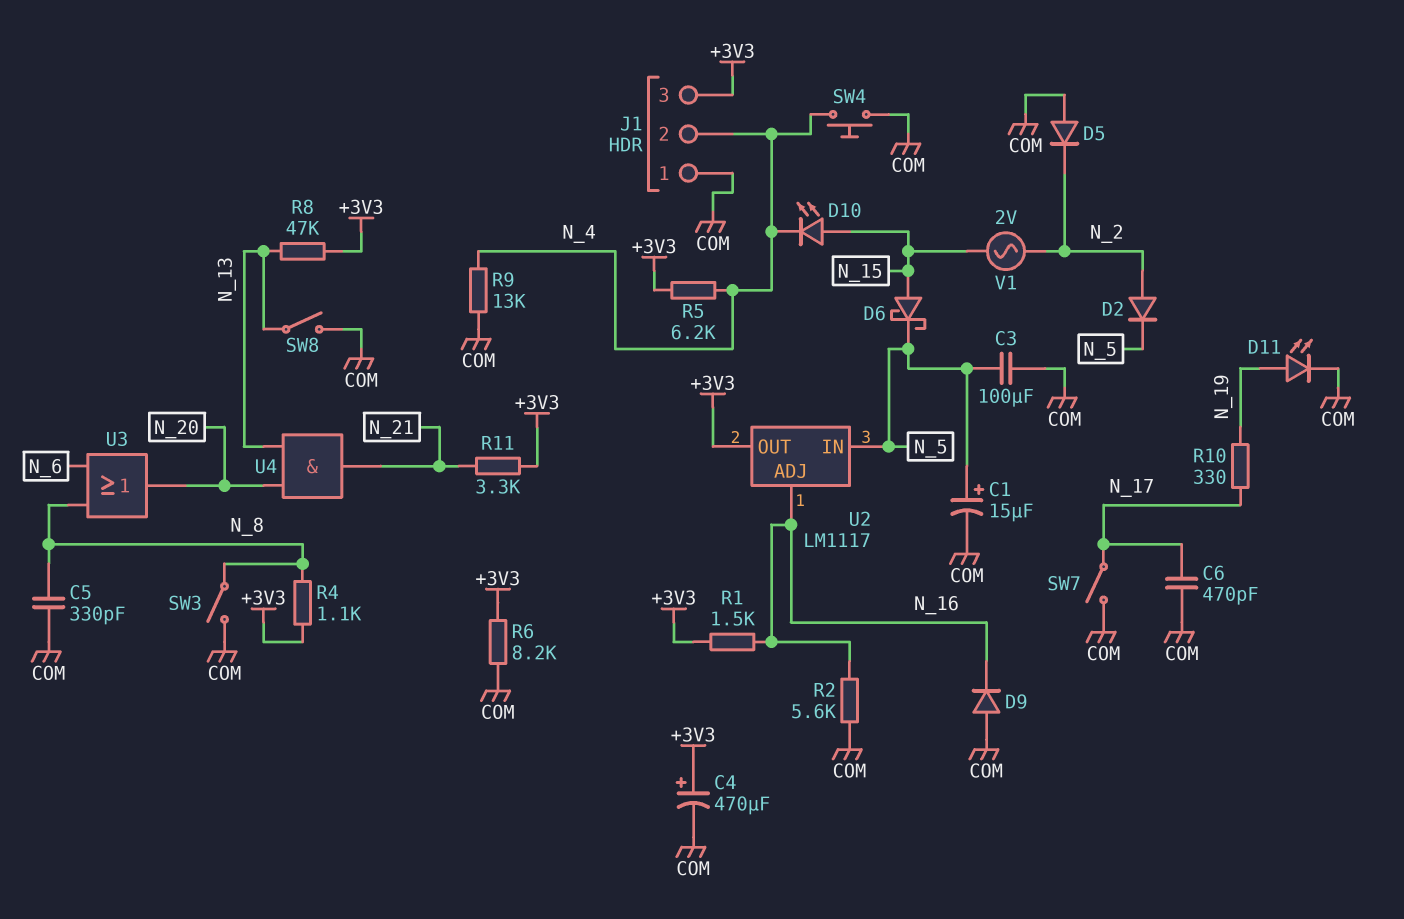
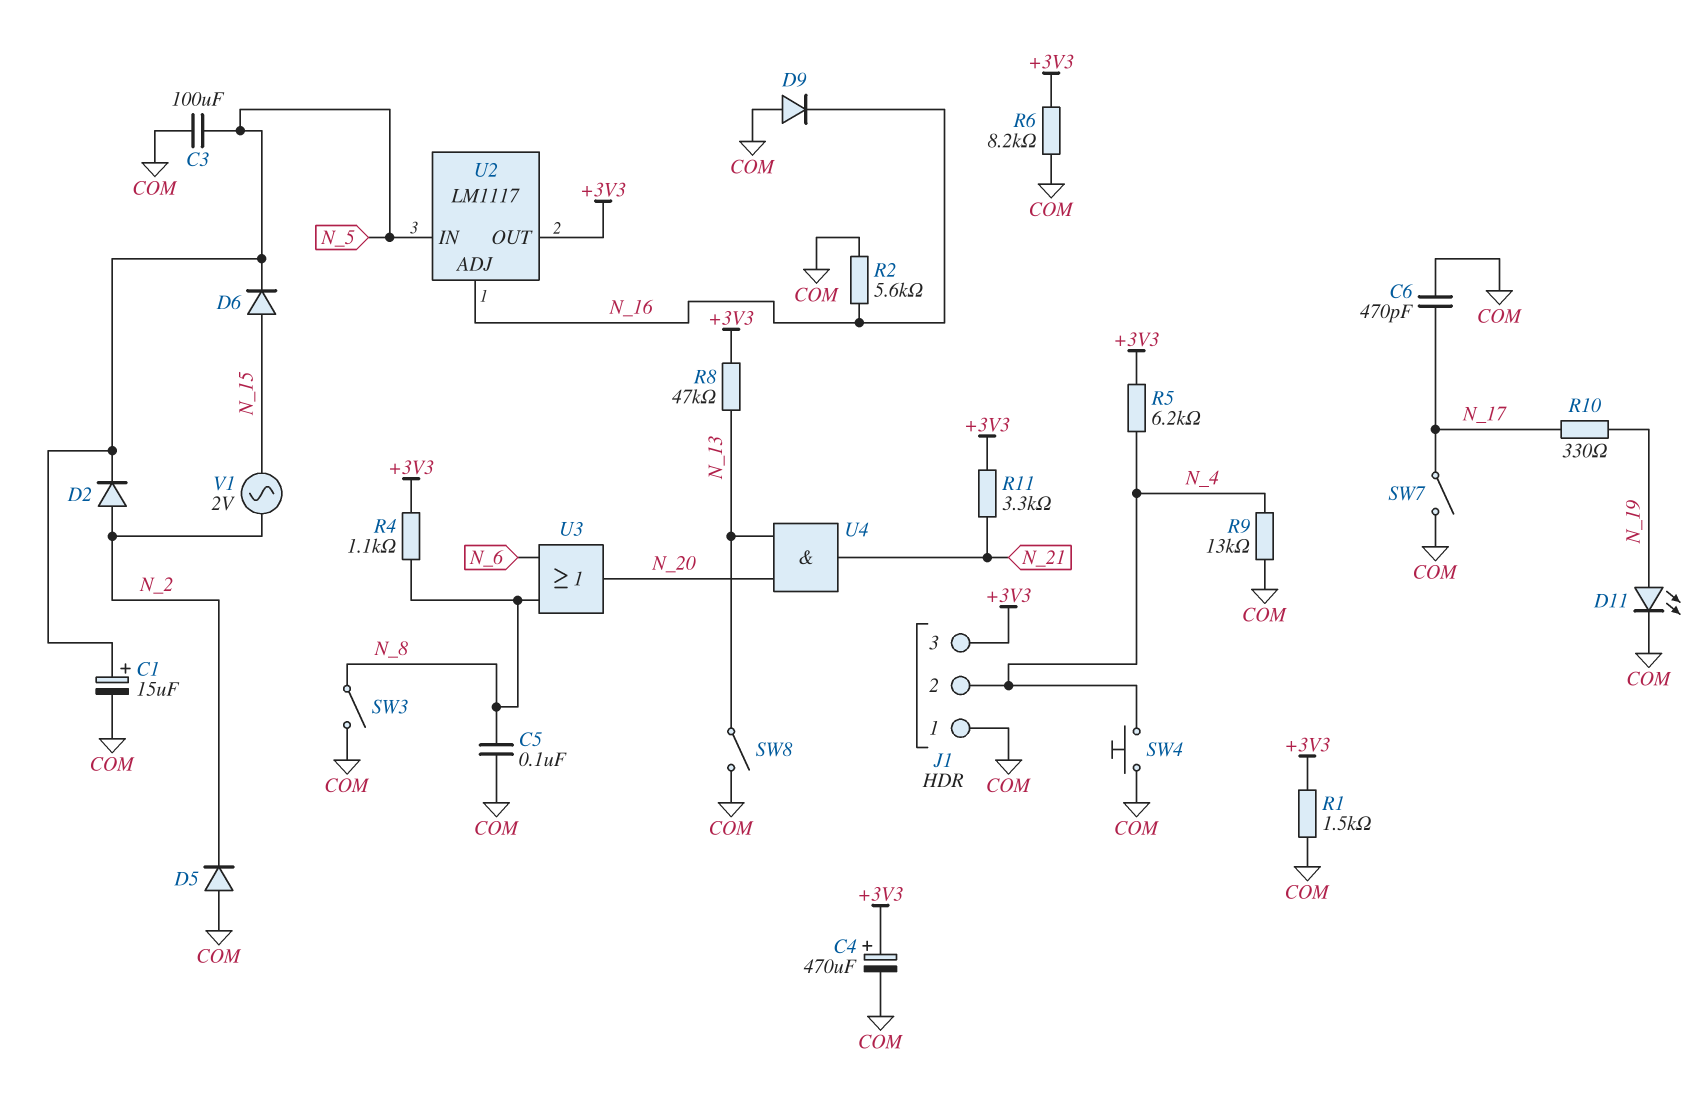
C5: 330pF (COM, N_8) -> 100nF (COM, N_8)
D6: schottky (A N_15, K N_5) -> diode (A N_15, K N_5)
D10: LED (A N_15, K N_4) -> none
R1: 1.5k (+3V3, N_16) -> 1.5k (+3V3, COM)

